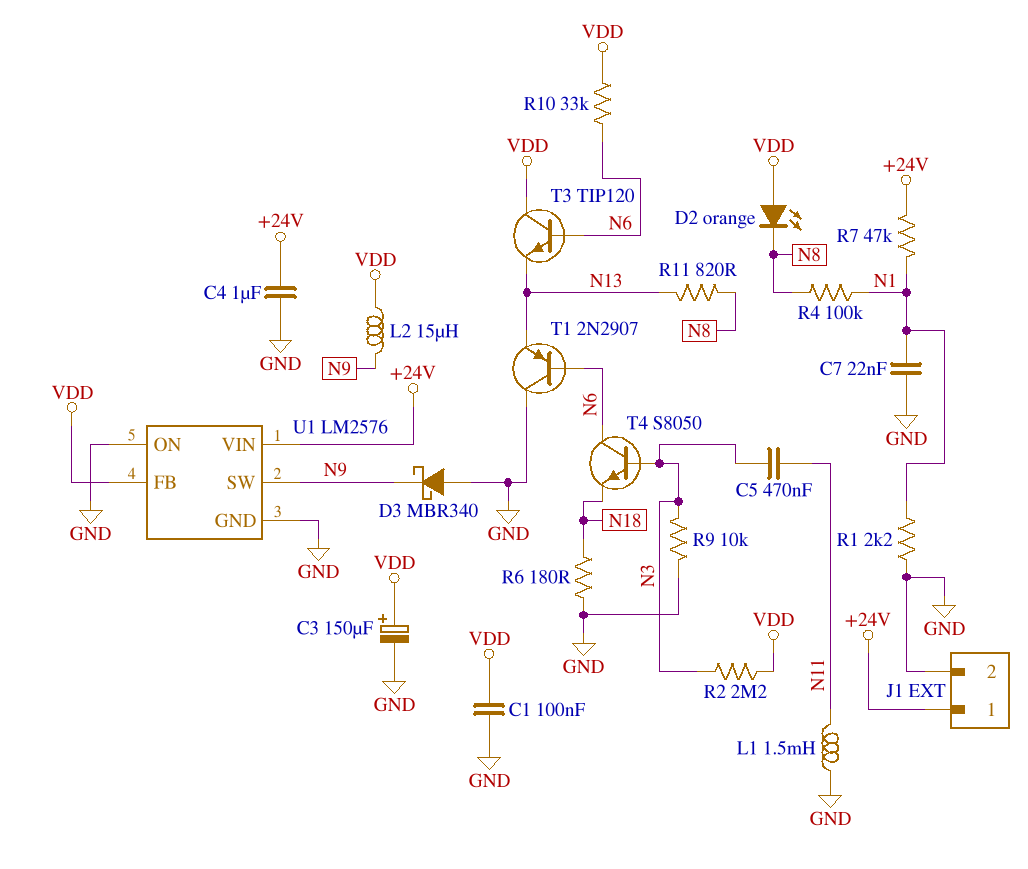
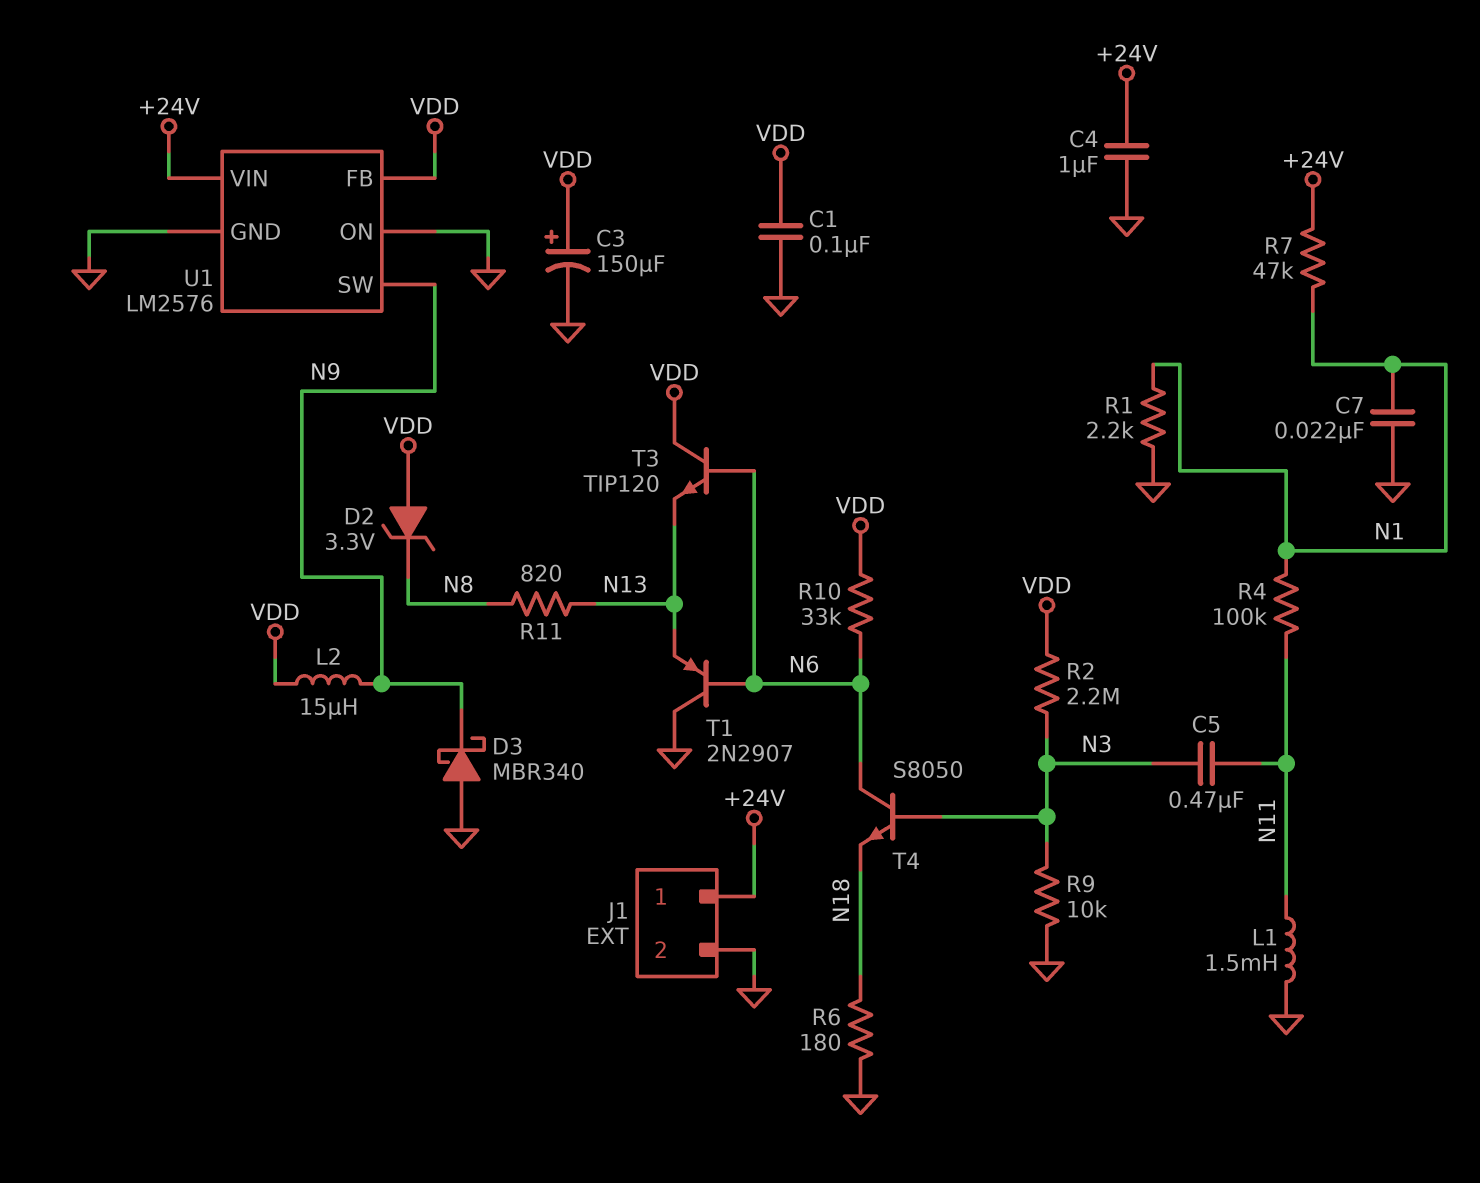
D2: LED orange (A VDD, K N8) -> zener 3.3V (A VDD, K N8)
R4: 100k (N1, N8) -> 100k (N1, N11)

